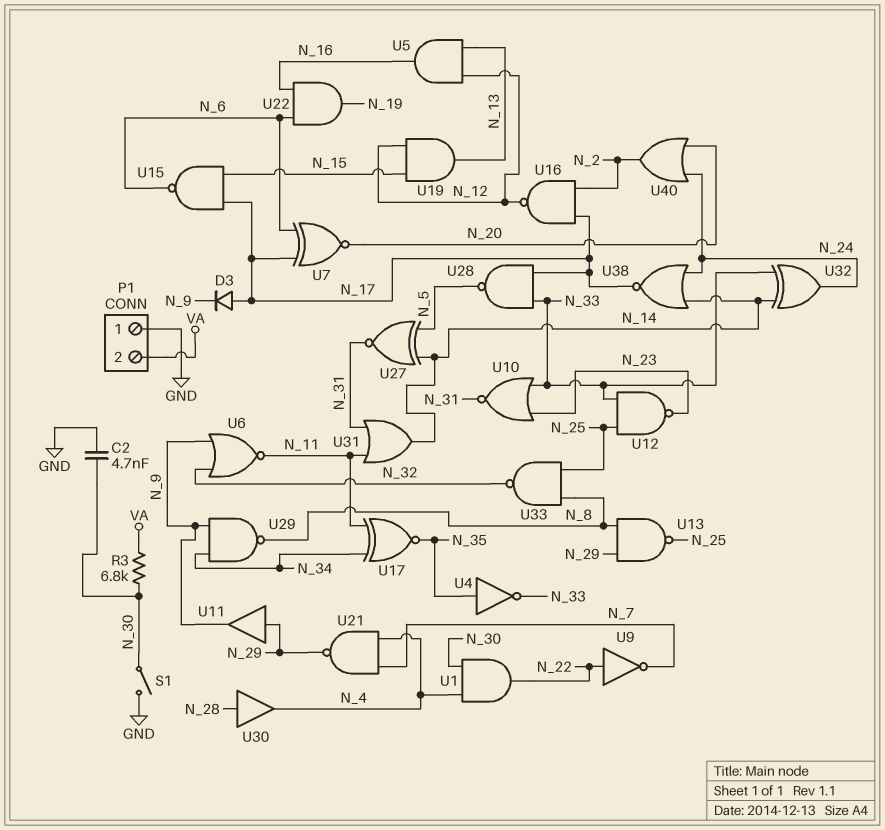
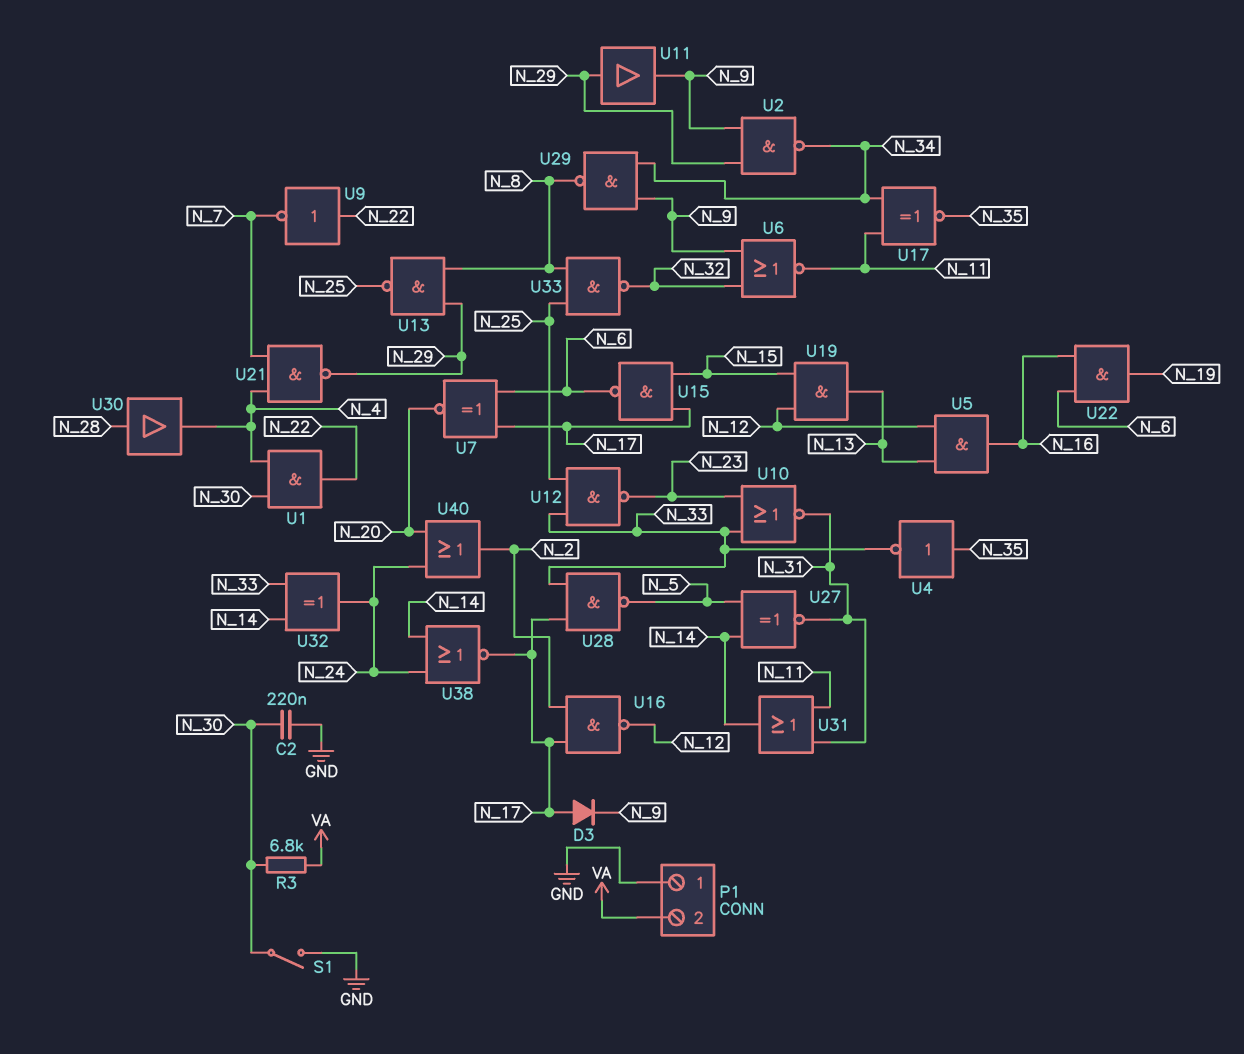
C2: 4.7nF (GND, N_30) -> 220nF (GND, N_30)
U2: none -> NAND (in N_9, in N_29, out N_34)

